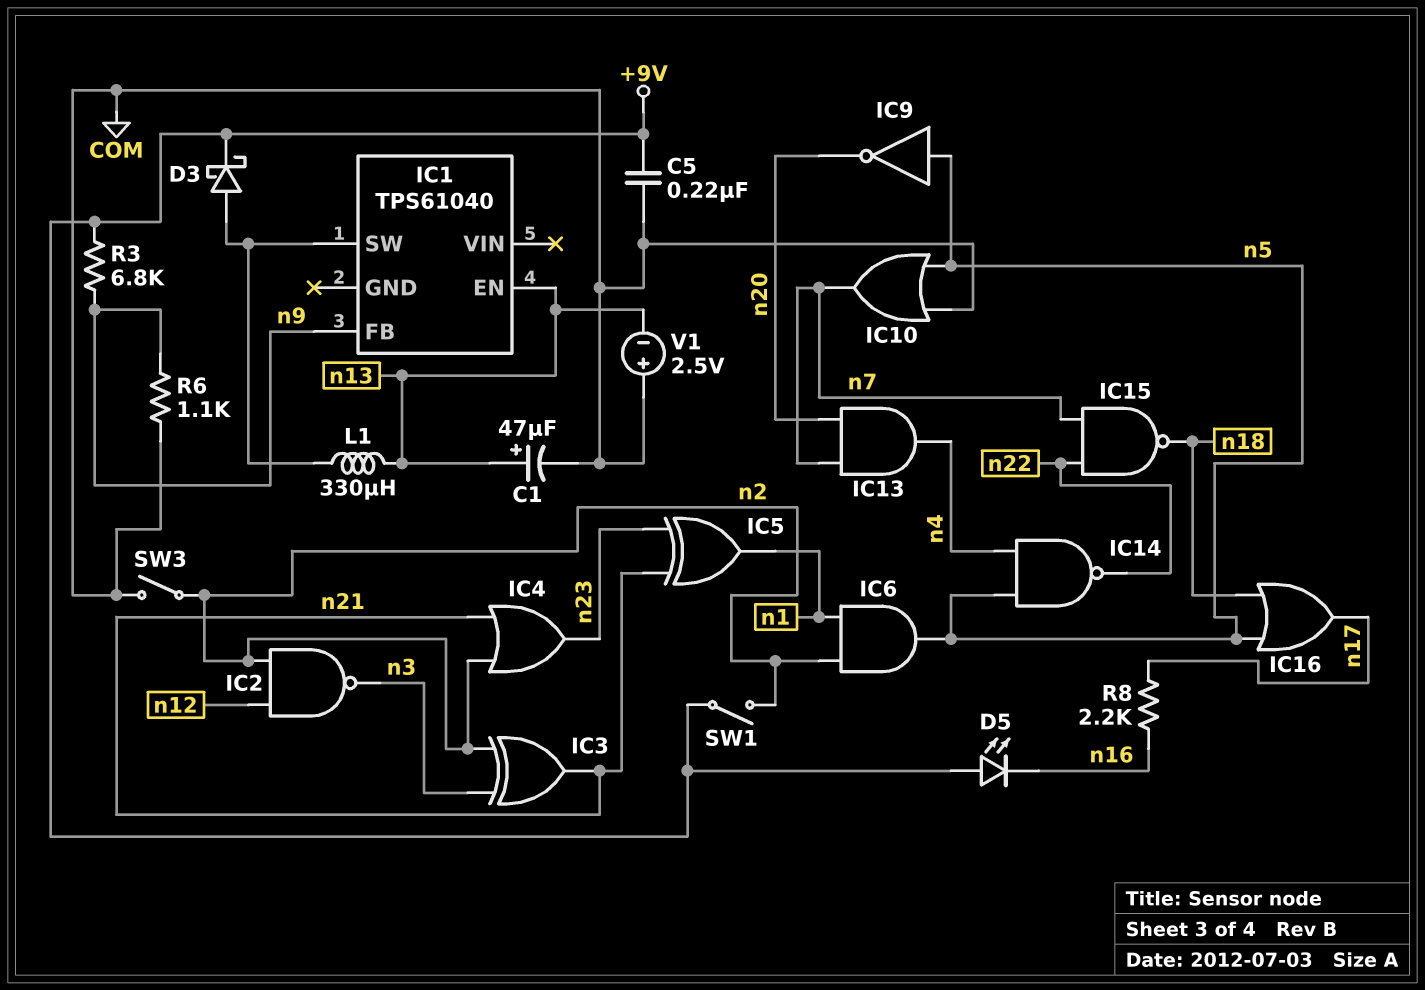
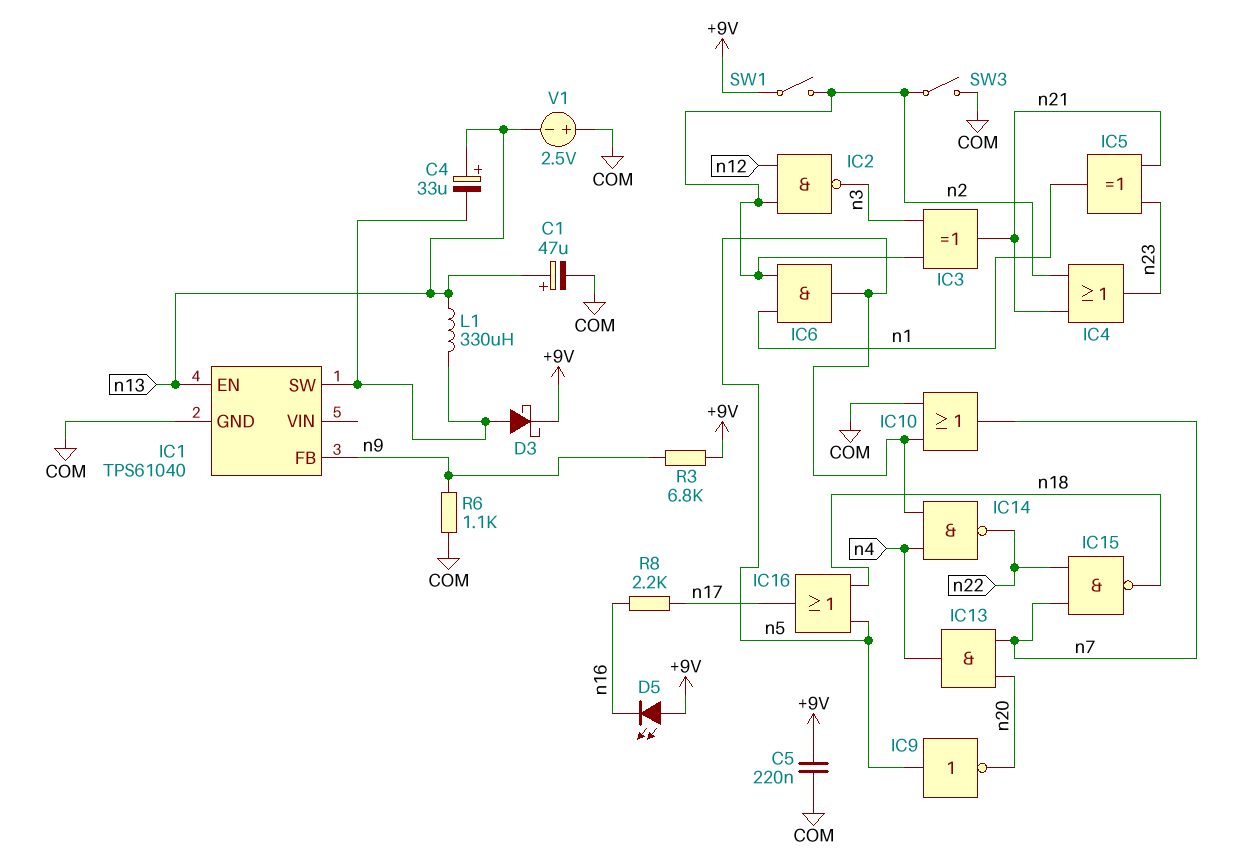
C4: none -> 33uF (plus n13, minus IC1/SW)
IC1 pin GND: none -> COM

